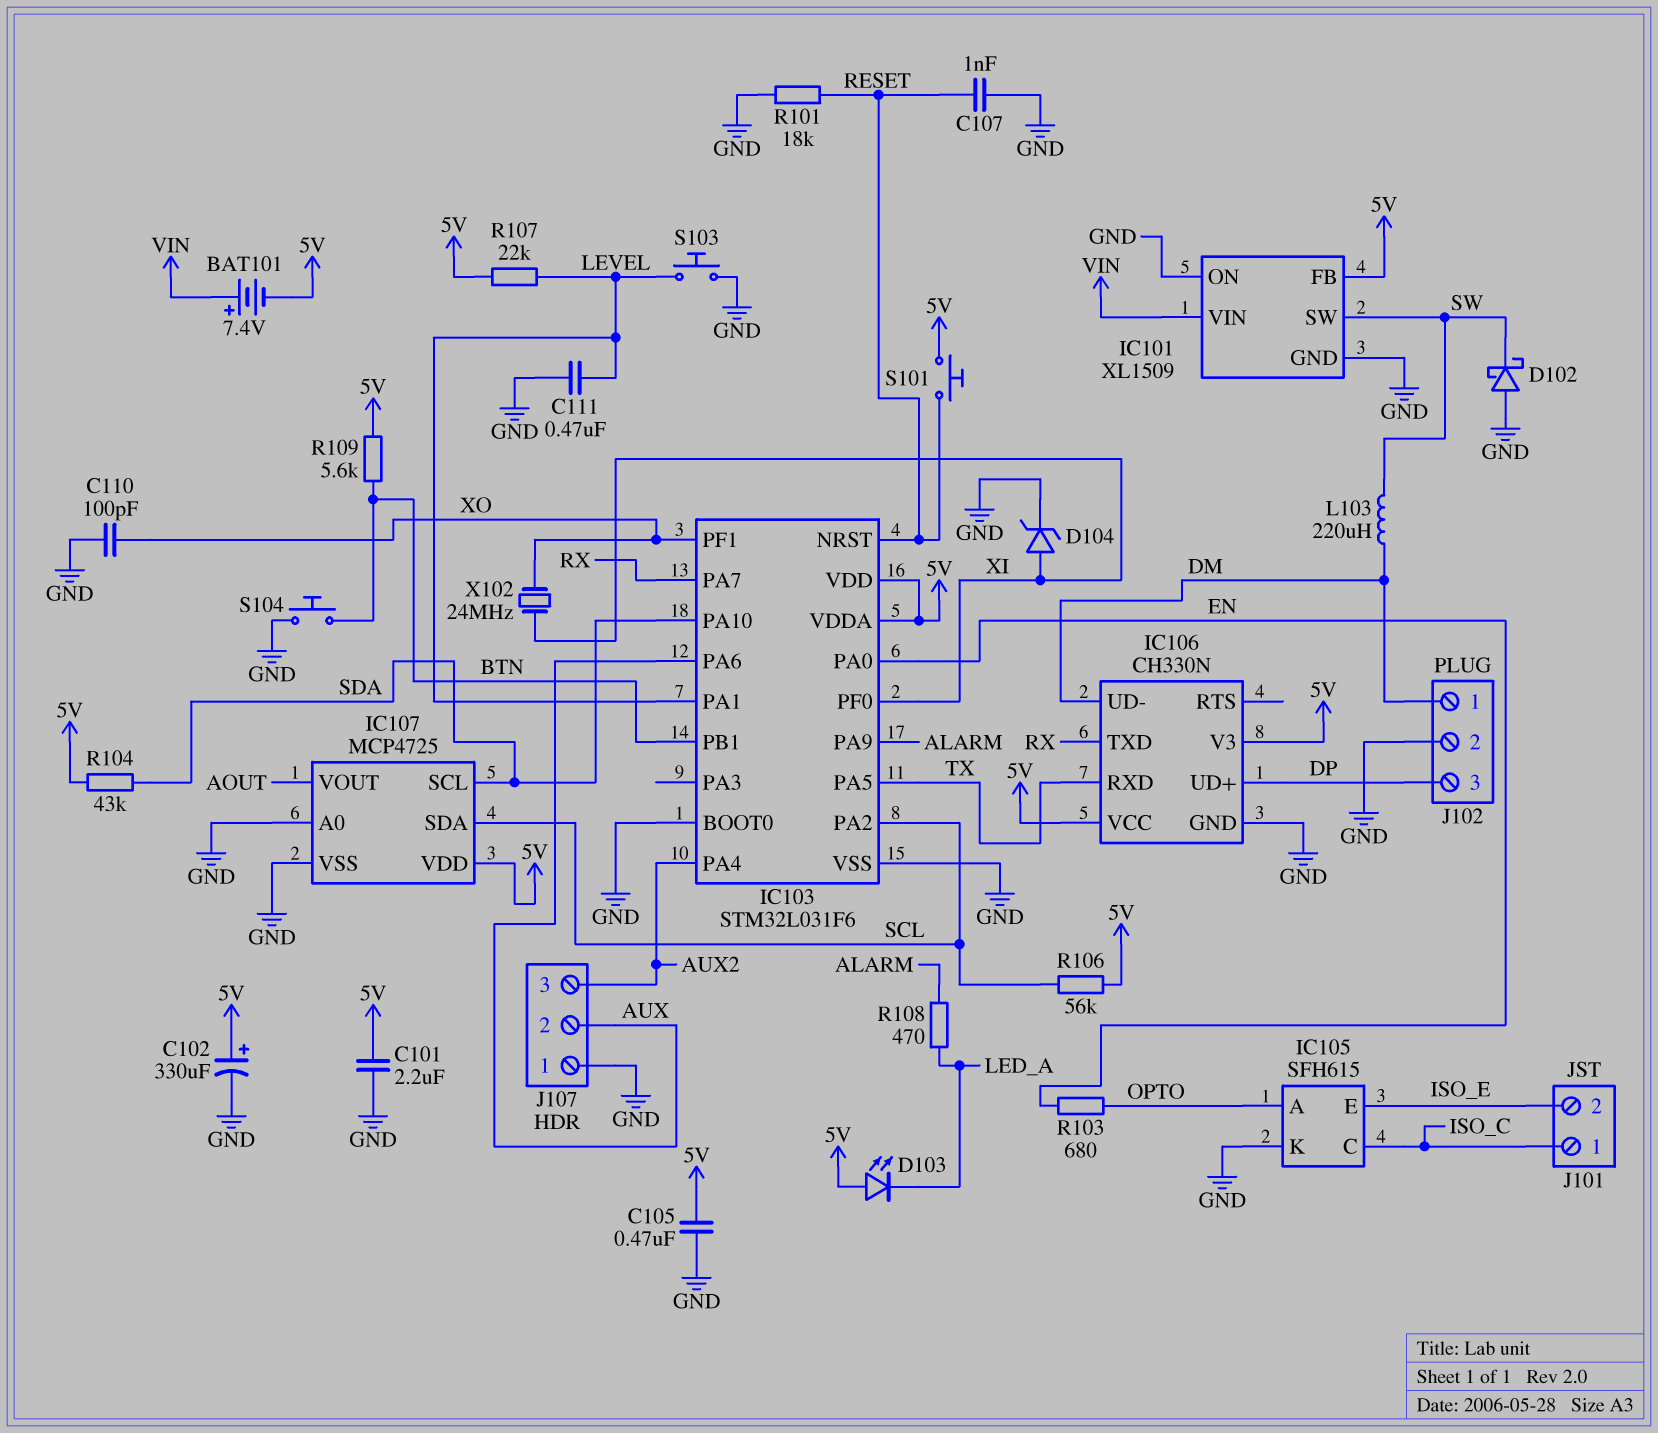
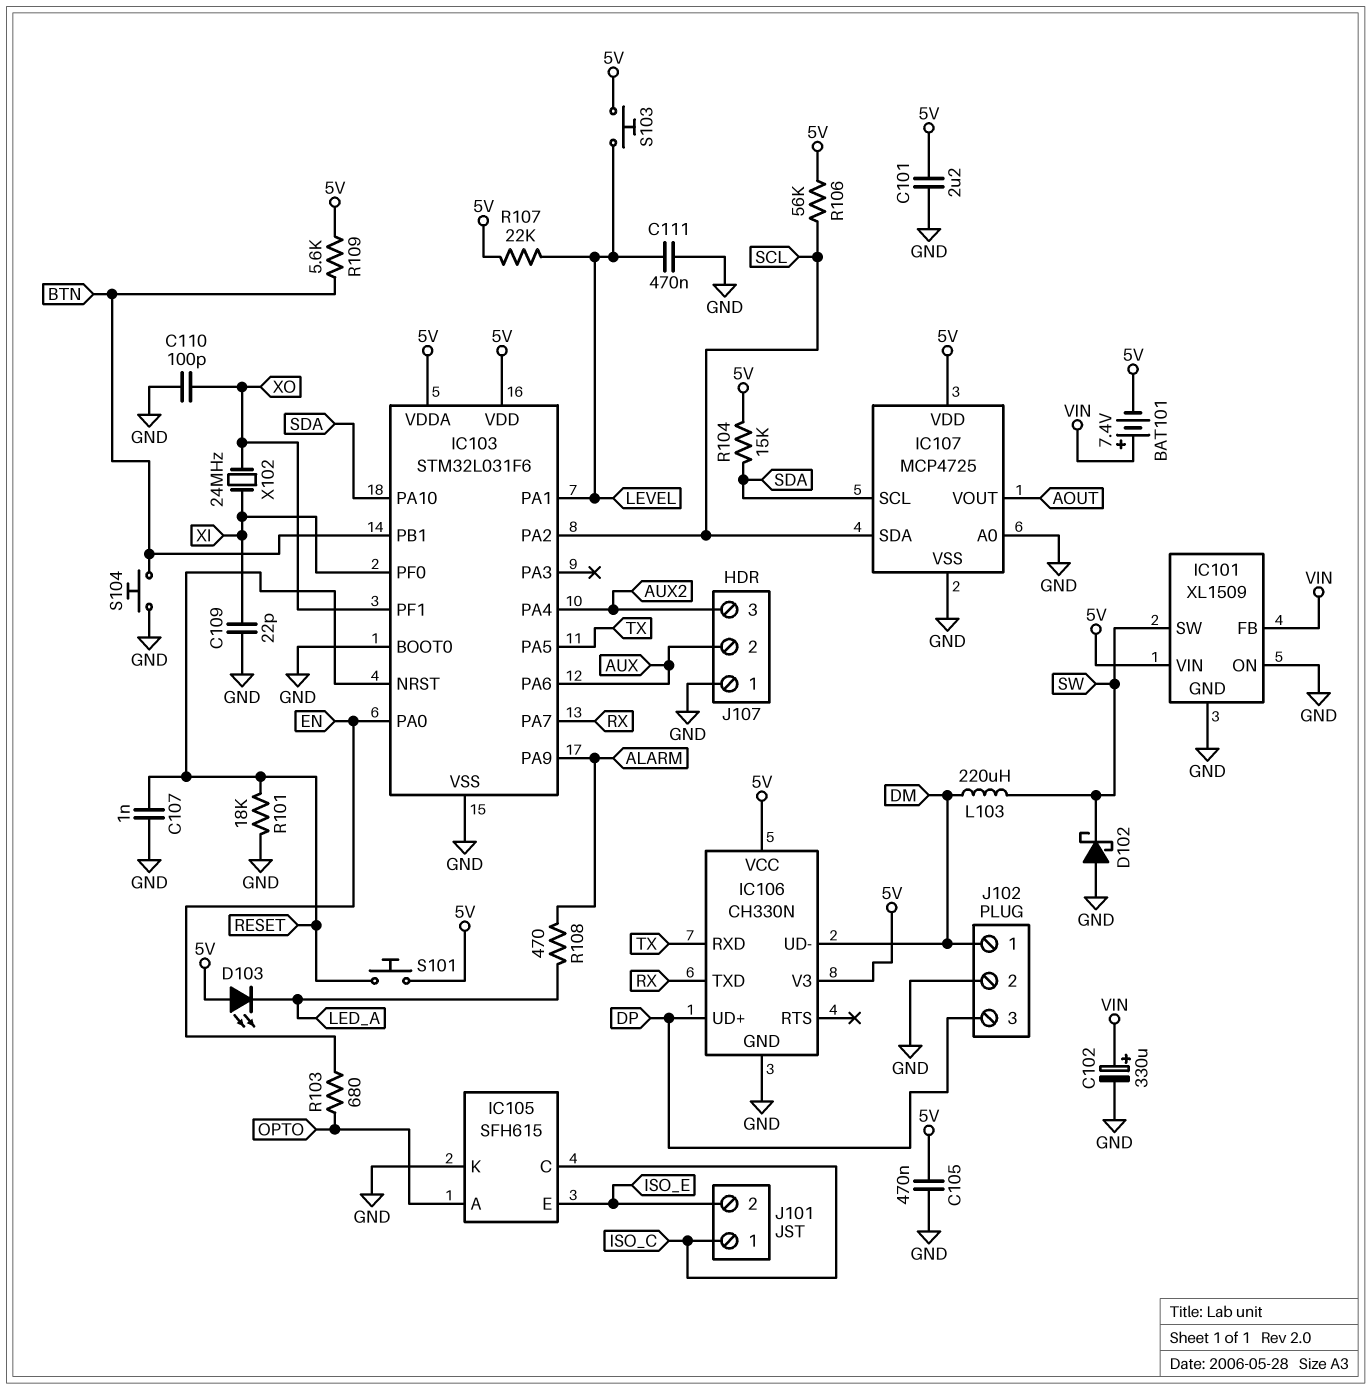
C102: 330uF (plus 5V, minus GND) -> 330uF (plus VIN, minus GND)
C109: none -> 22pF (GND, XI)
D104: zener (A XI, K GND) -> none
IC101 pin FB: 5V -> VIN
IC101 pin VIN: VIN -> 5V
R104: 43k (5V, SDA) -> 15k (5V, SDA)
S103: button (GND, LEVEL) -> button (5V, LEVEL)

